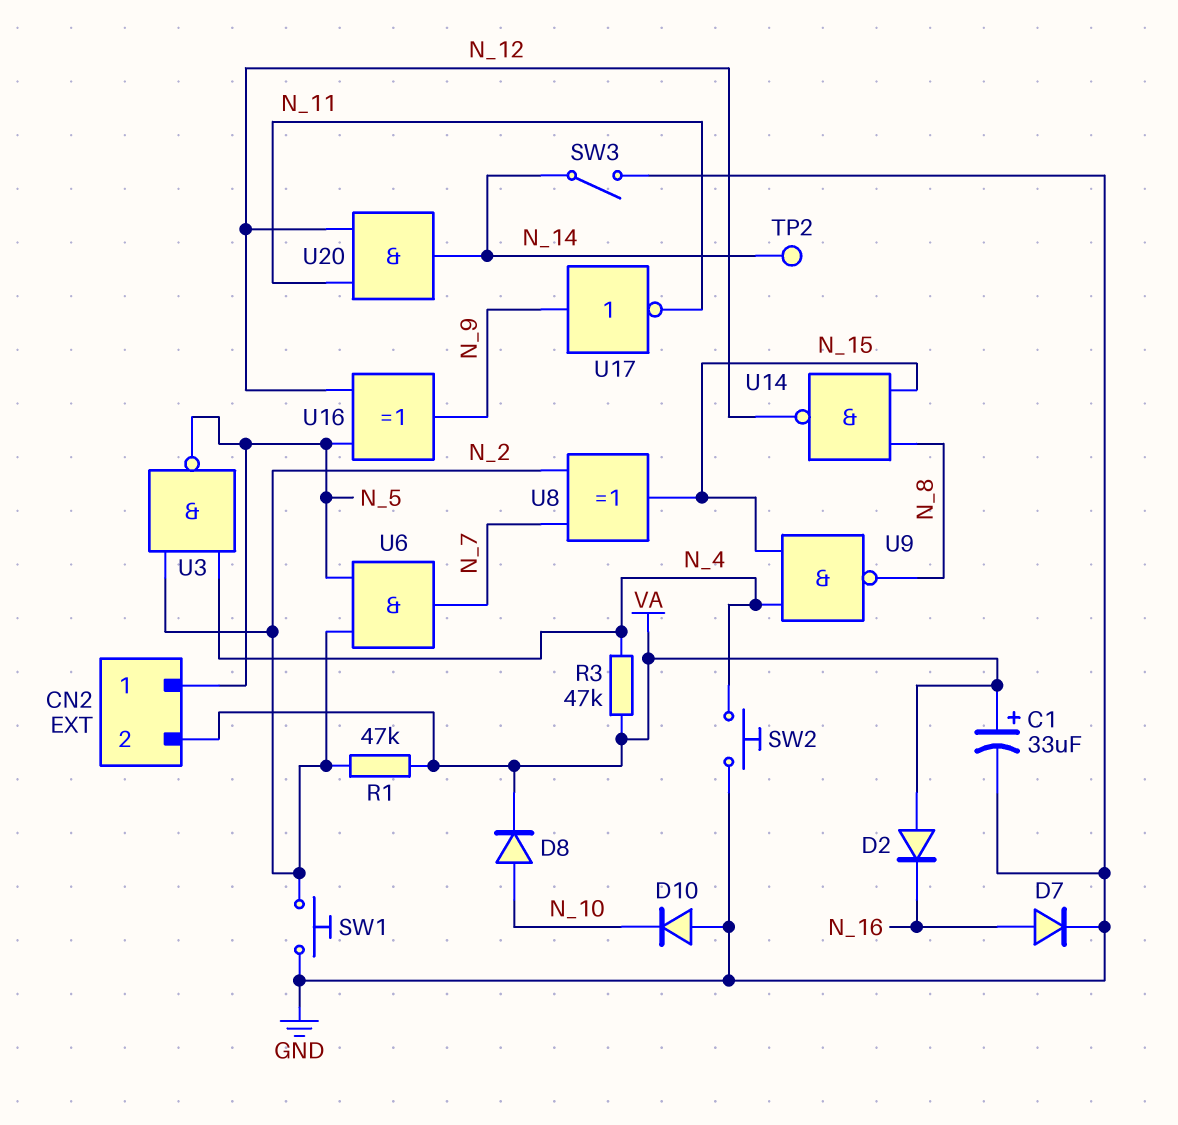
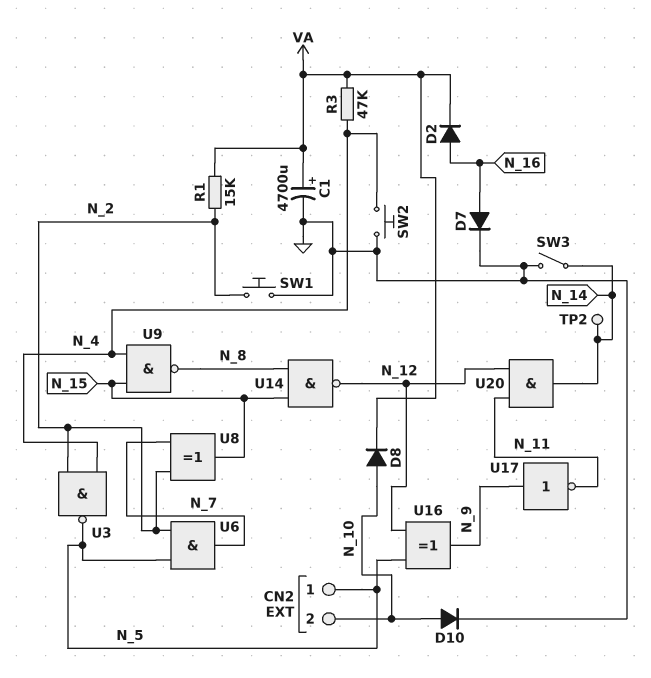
C1: 33uF (plus VA, minus GND) -> 4700uF (plus VA, minus GND)
CN2 pin 2: VA -> N_10
D2: diode (A VA, K N_16) -> diode (A N_16, K VA)
D10: diode (A GND, K N_10) -> diode (A N_10, K GND)
R1: 47k (N_2, VA) -> 15k (N_2, VA)

